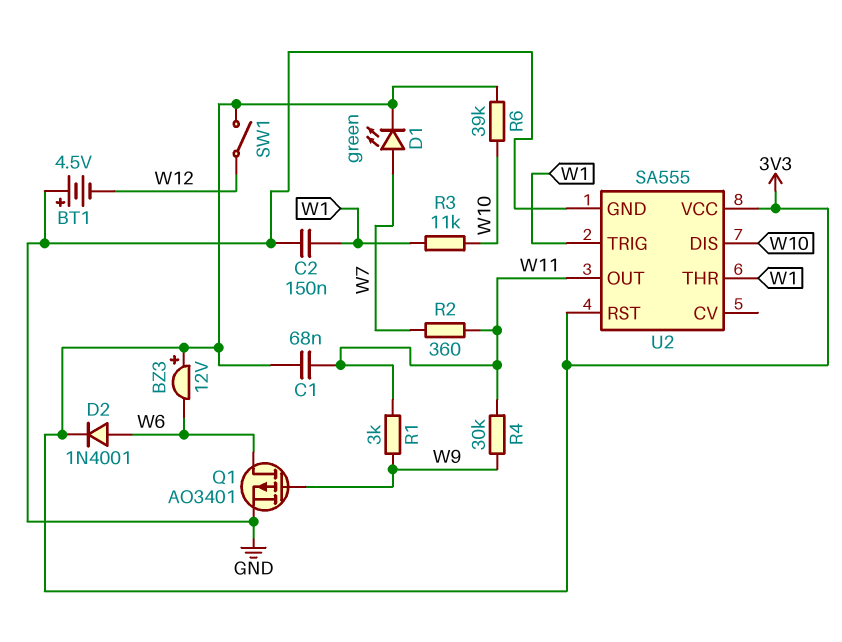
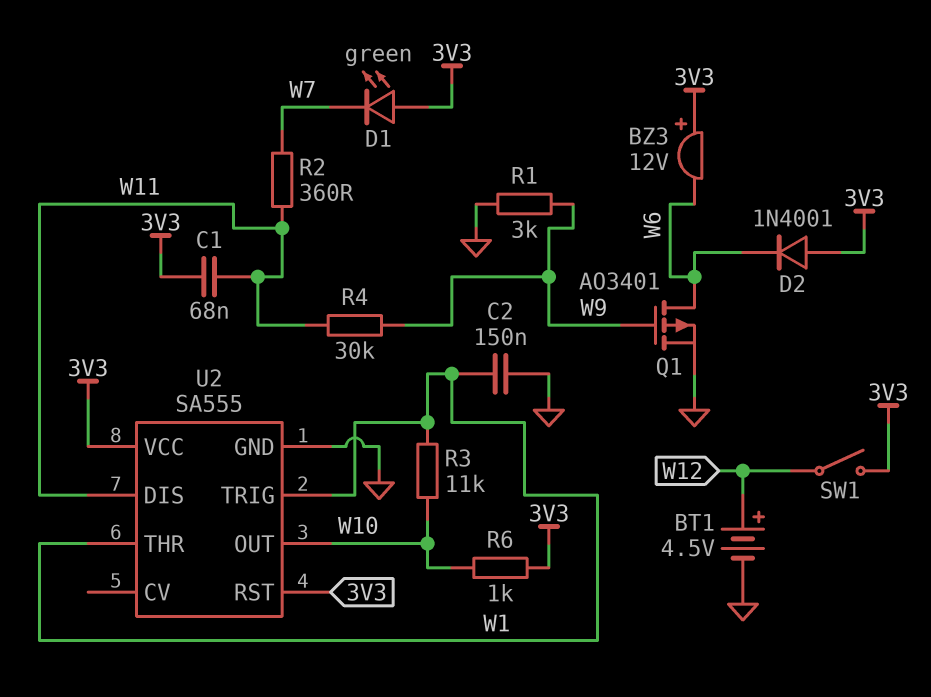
BT1: 4.5V (plus GND, minus W12) -> 4.5V (plus W12, minus GND)
D1: LED green (A W7, K 3V3) -> LED green (A 3V3, K W7)
D2: diode 1N4001 (A W6, K 3V3) -> diode 1N4001 (A 3V3, K W6)
R1: 3k (W9, W11) -> 3k (GND, W9)
R6: 39k (3V3, W10) -> 1k (3V3, W10)
U2 pin DIS: W10 -> W11
U2 pin OUT: W11 -> W10

